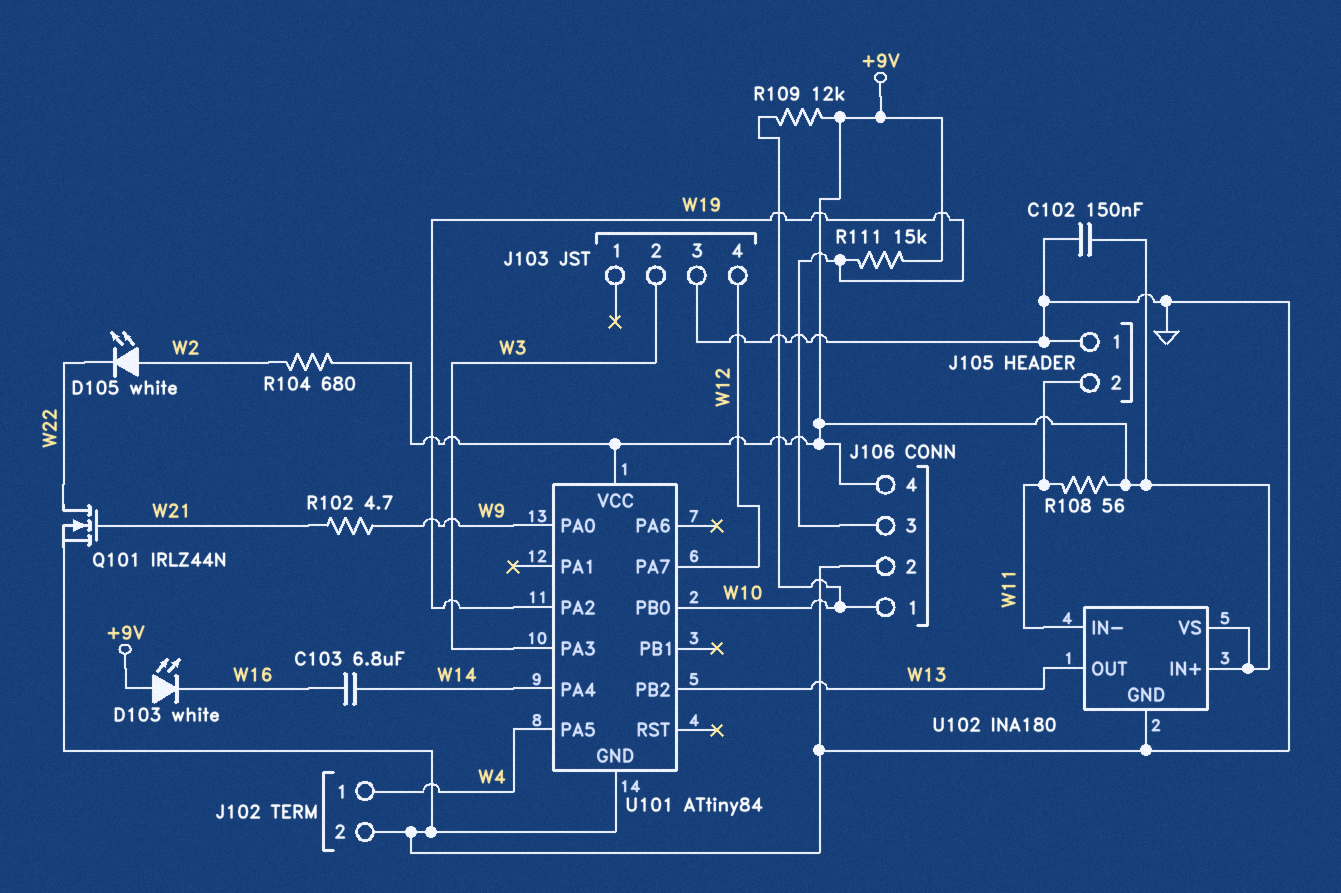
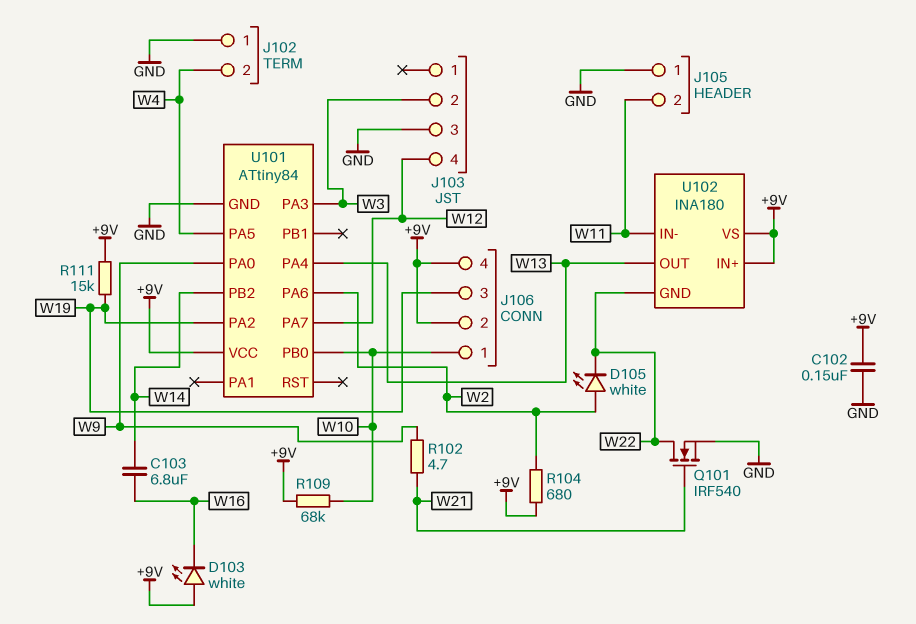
J102 pin 1: W4 -> GND
J102 pin 2: GND -> W4
J106 pin 2: GND -> +9V
Q101: NMOS IRLZ44N (G W21, D W22, S GND) -> NMOS IRF540 (G W21, D W22, S GND)
R108: 56 (+9V, W11) -> none
R109: 12k (+9V, W10) -> 68k (+9V, W10)
U101 pin PA4: W14 -> W13
U101 pin PA6: none -> W2
U101 pin PB2: W13 -> W14
U102 pin GND: GND -> W22

